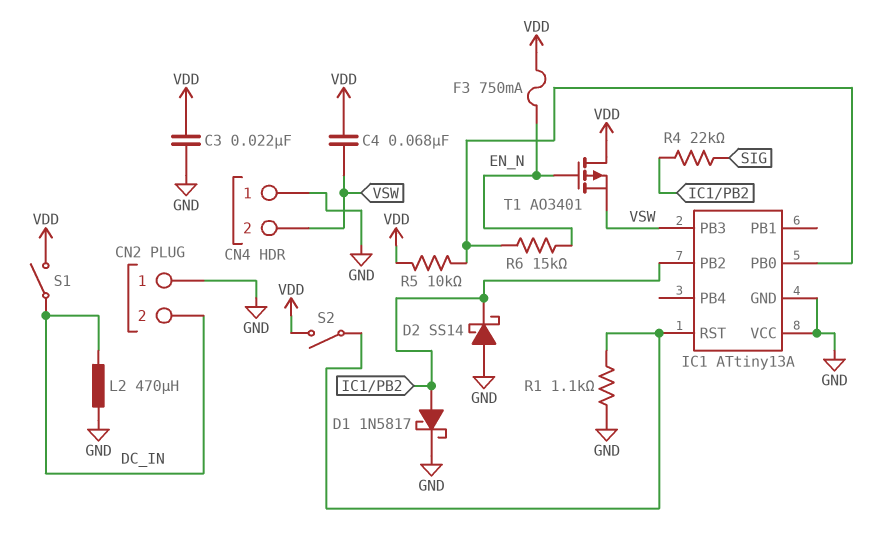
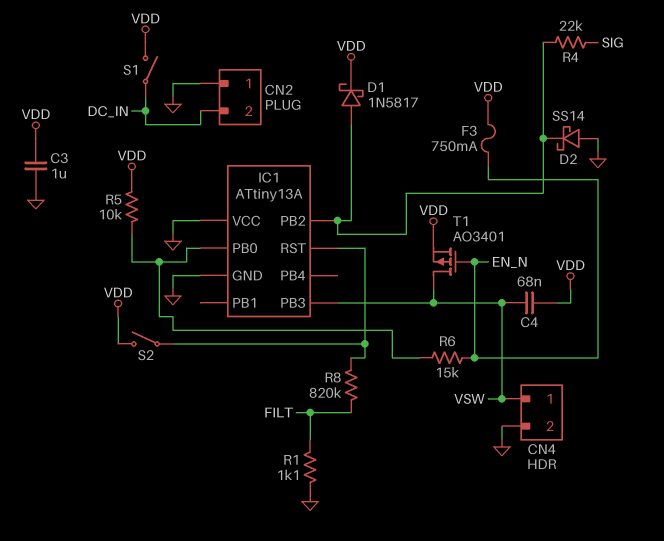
C3: 22nF (GND, VDD) -> 1uF (GND, VDD)
CN4 pin 1: GND -> VSW
CN4 pin 2: VSW -> GND
D1: schottky 1N5817 (A IC1/PB2, K GND) -> schottky 1N5817 (A IC1/PB2, K VDD)
L2: 470uH (DC_IN, GND) -> none
R1: 1.1k (GND, IC1/RST) -> 1.1k (FILT, GND)
R8: none -> 820k (FILT, IC1/RST)
T1: PMOS AO3401 (G EN_N, D VDD, S VSW) -> PMOS AO3401 (G EN_N, D VSW, S VDD)

